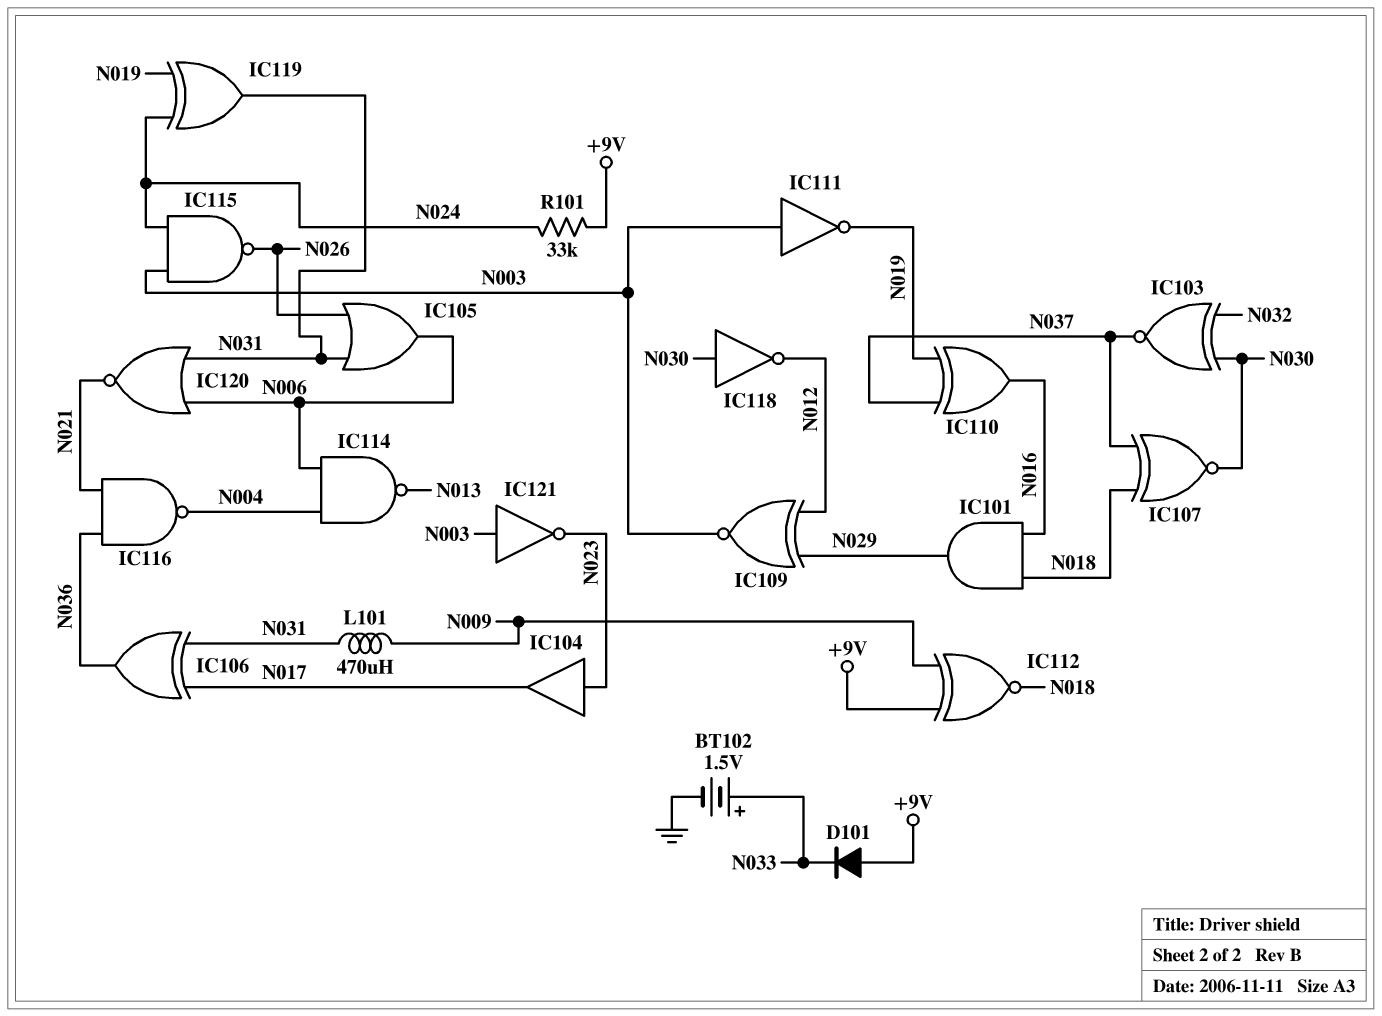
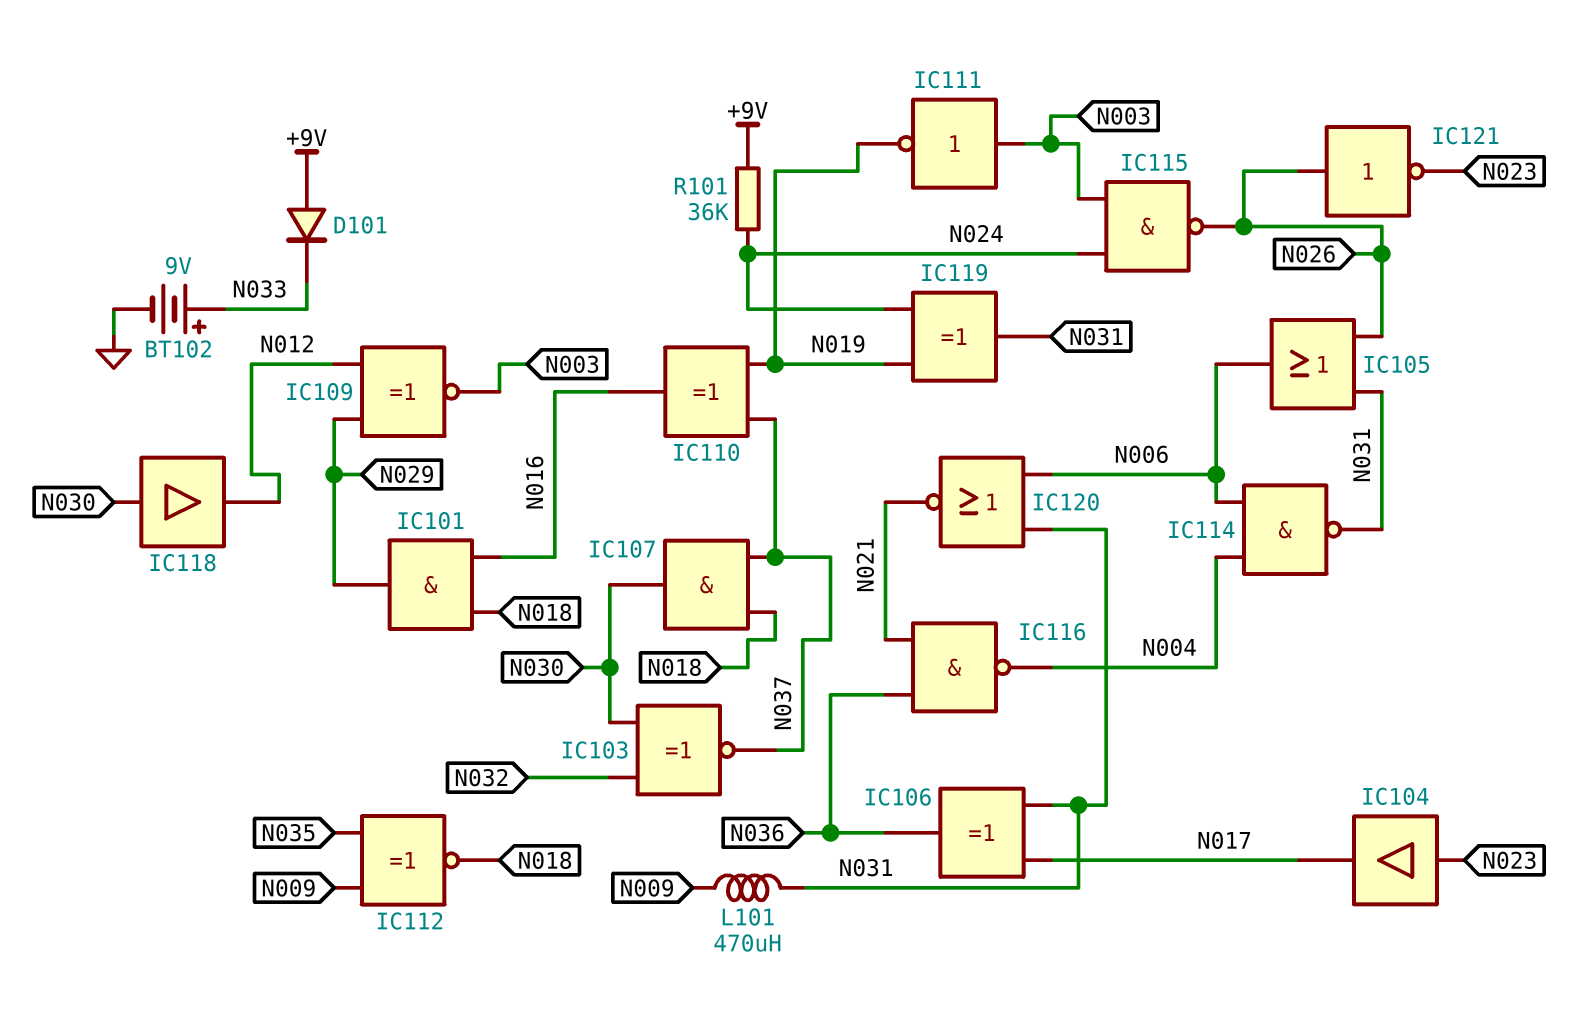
BT102: 1.5V (plus N033, minus GND) -> 9V (plus N033, minus GND)
IC107: XNOR (in N018, in N037, out N030) -> AND (in N018, in N037, out N030)
IC112: XNOR (in +9V, in N009, out N018) -> XNOR (in N009, in N035, out N018)
IC114: NAND (in N004, in N006, out N013) -> NAND (in N004, in N006, out N031)
IC118: NOT (in N030, out N012) -> buffer (in N030, out N012)
IC121: NOT (in N003, out N023) -> NOT (in N026, out N023)
R101: 33k (+9V, N024) -> 36k (+9V, N024)

